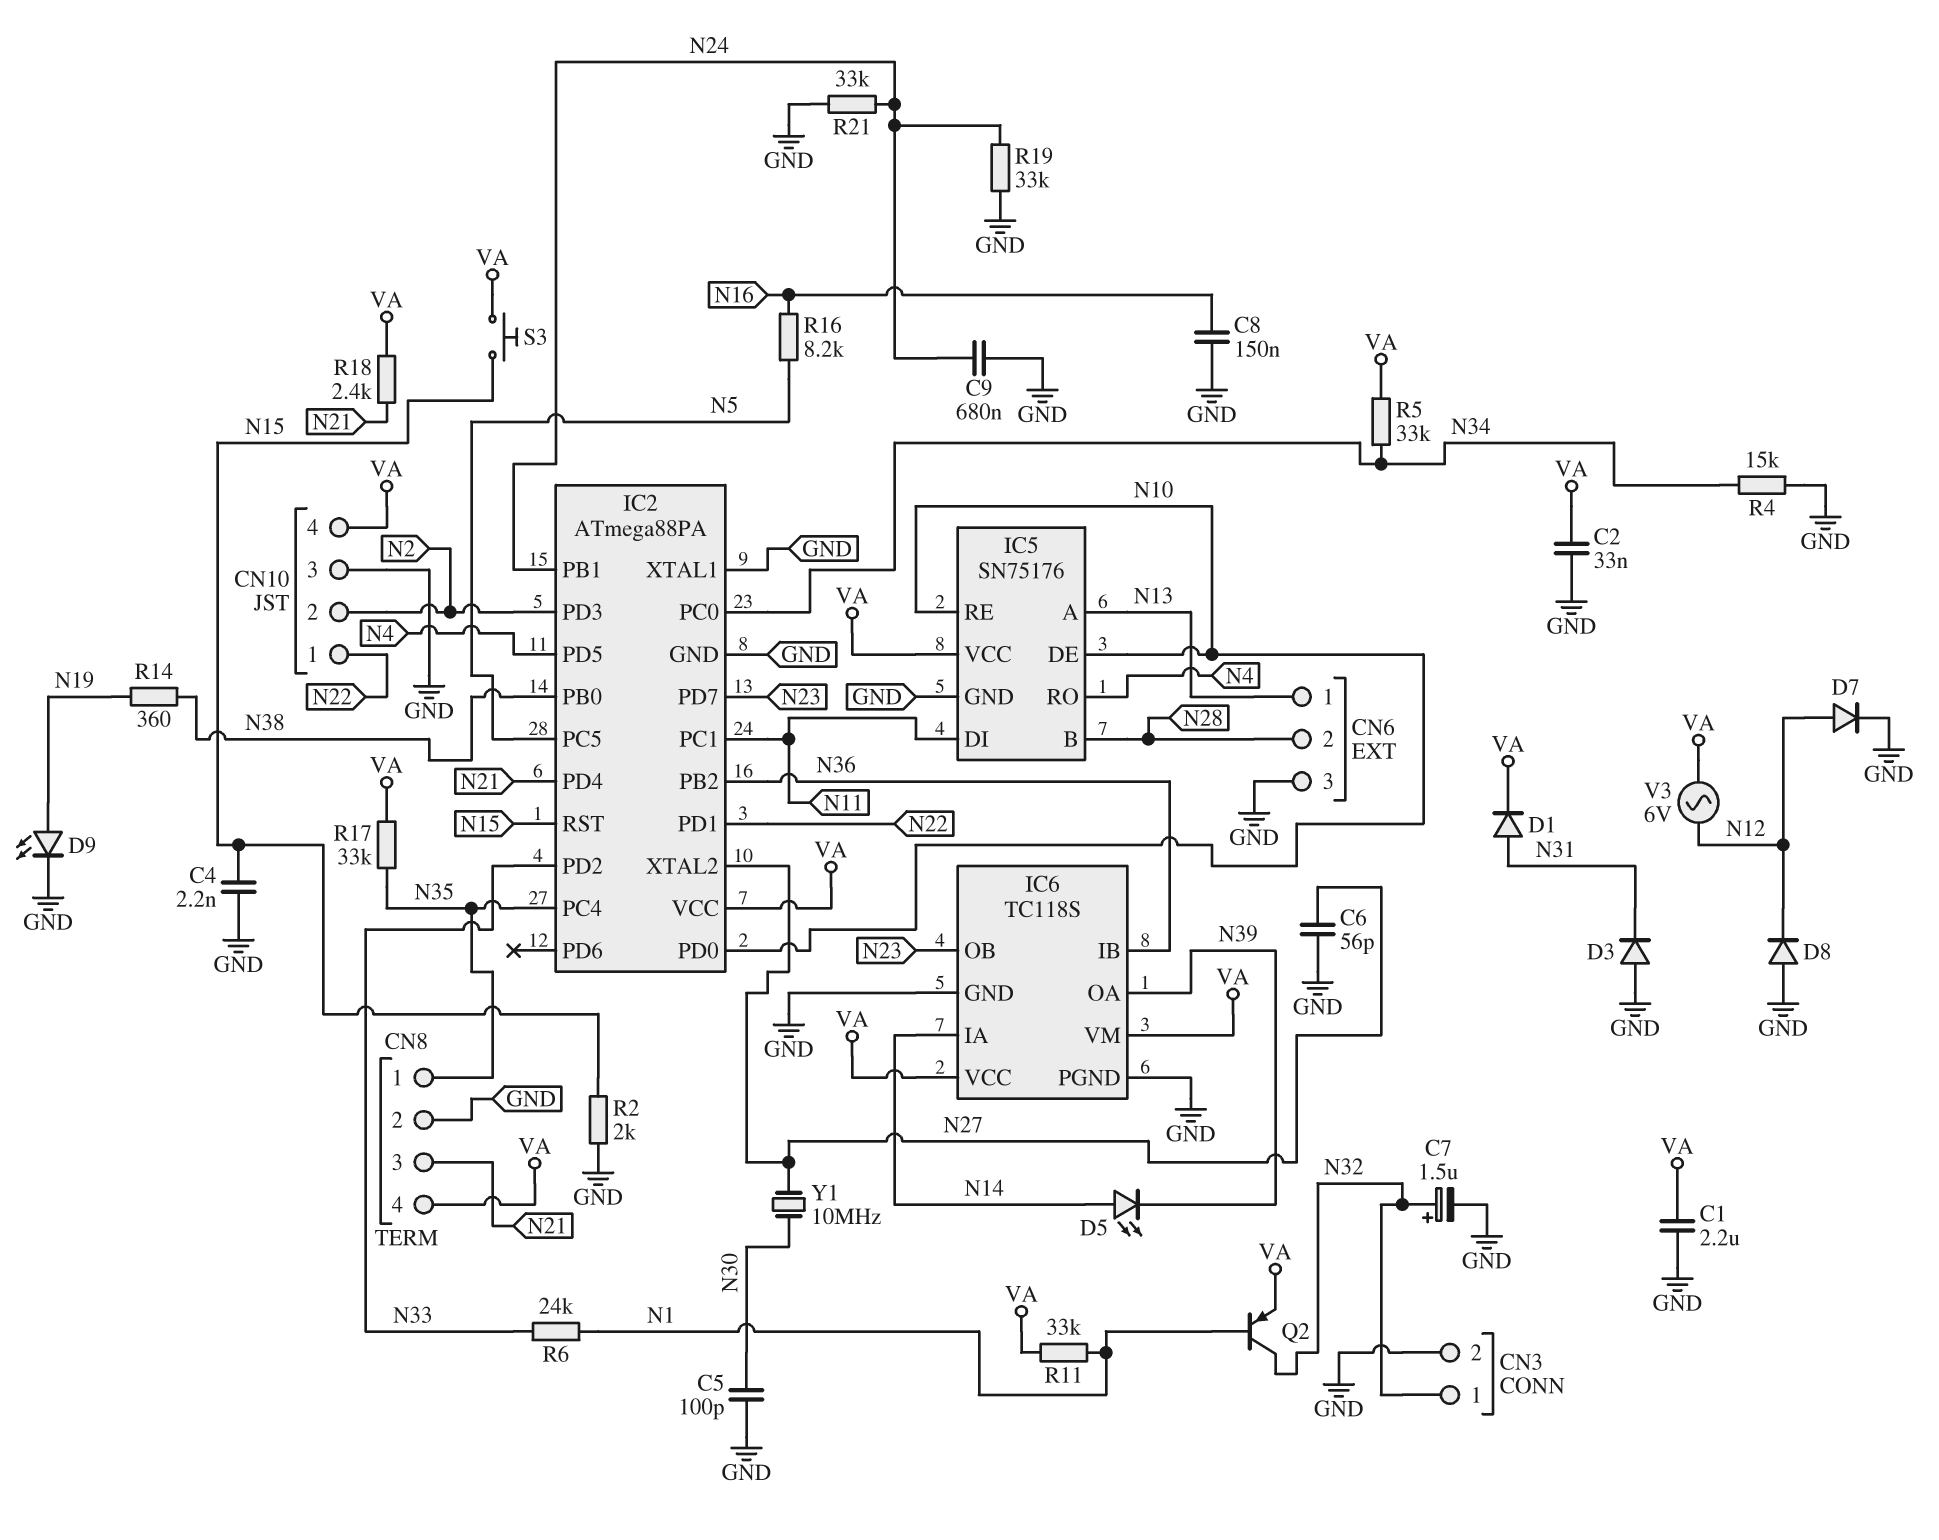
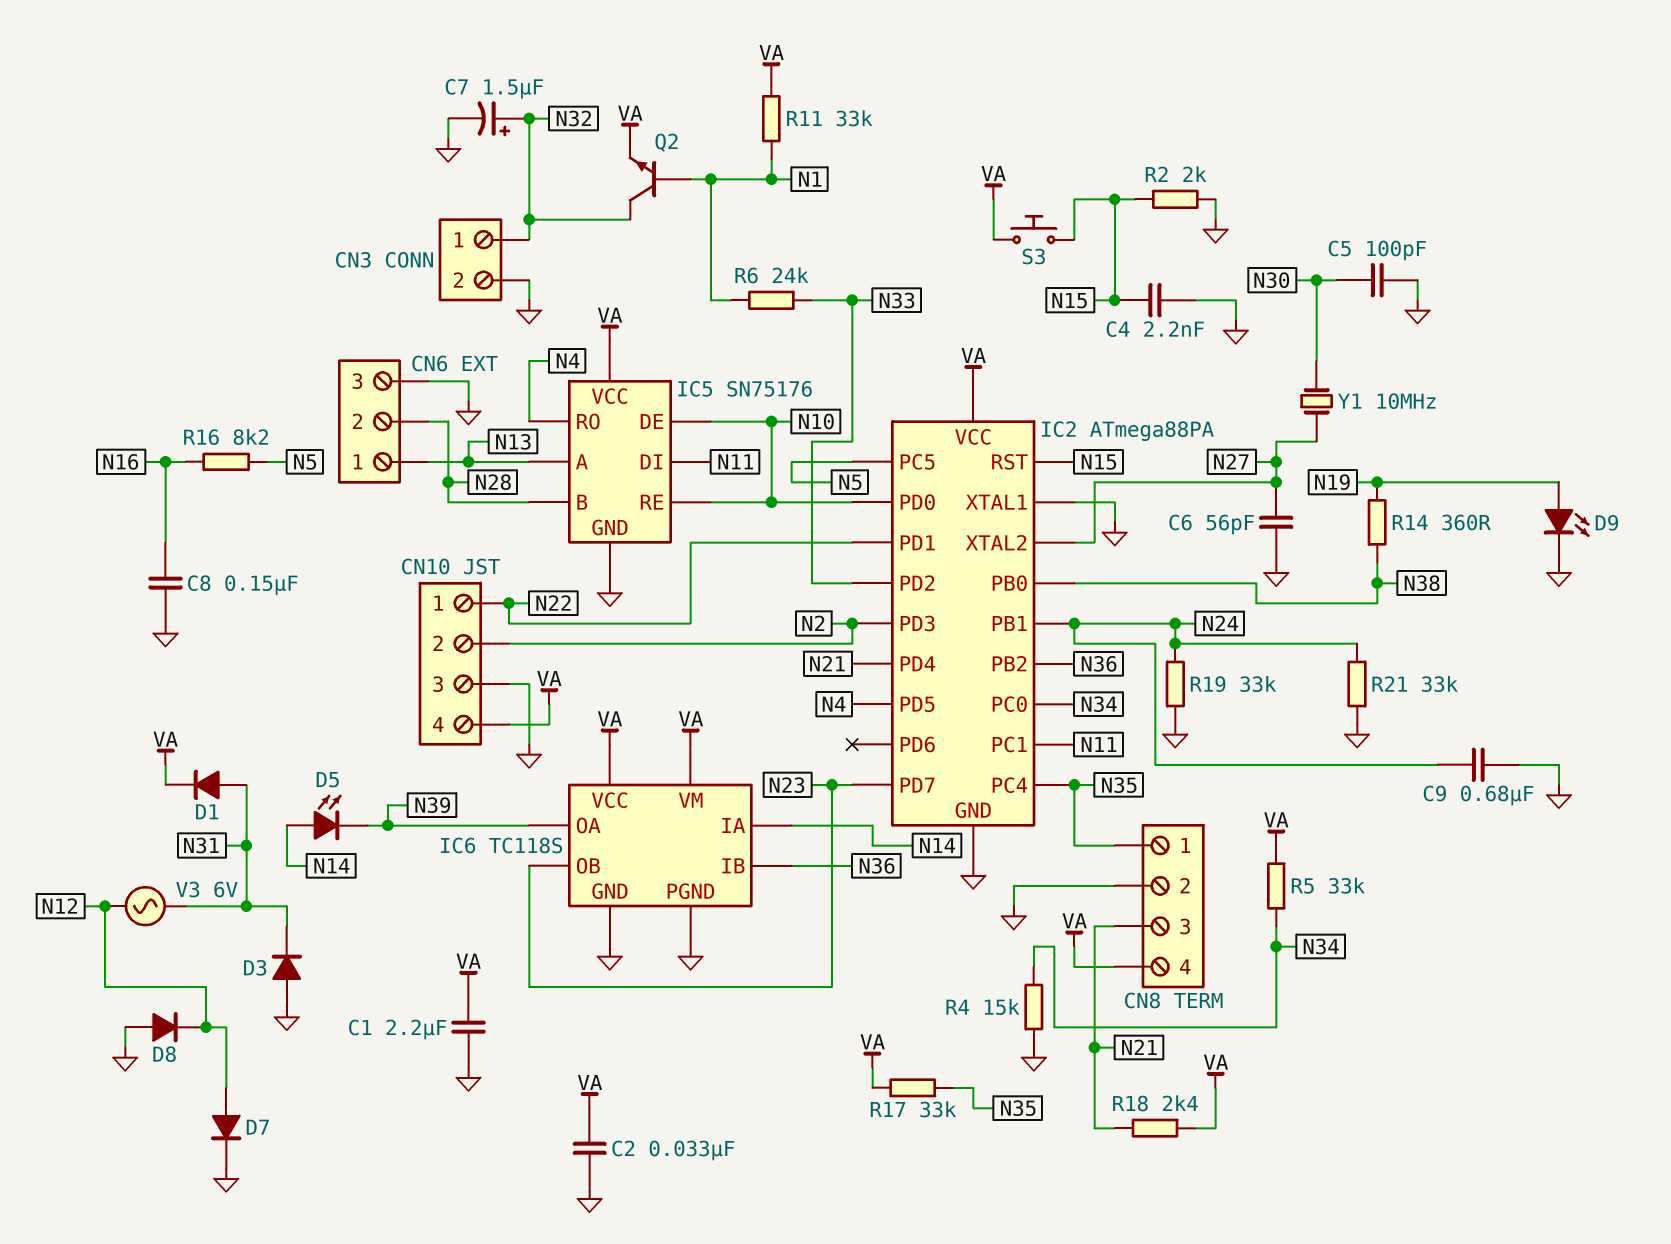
Q2: PNP (B N1, C N32, E VA) -> NPN (B N1, C N32, E VA)
V3: AC 6V (N12, VA) -> AC 6V (N12, N31)

